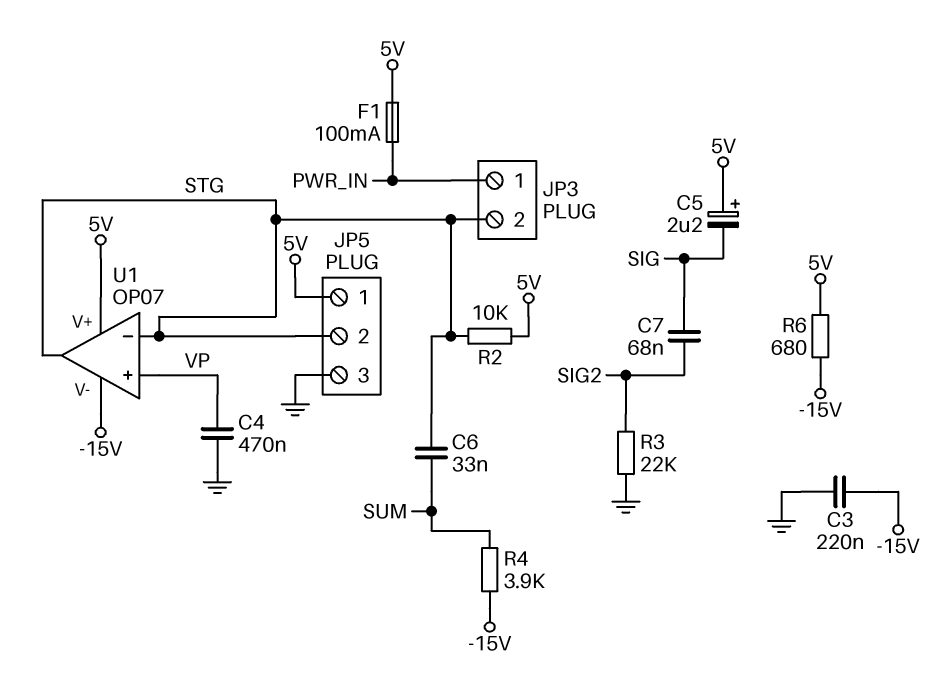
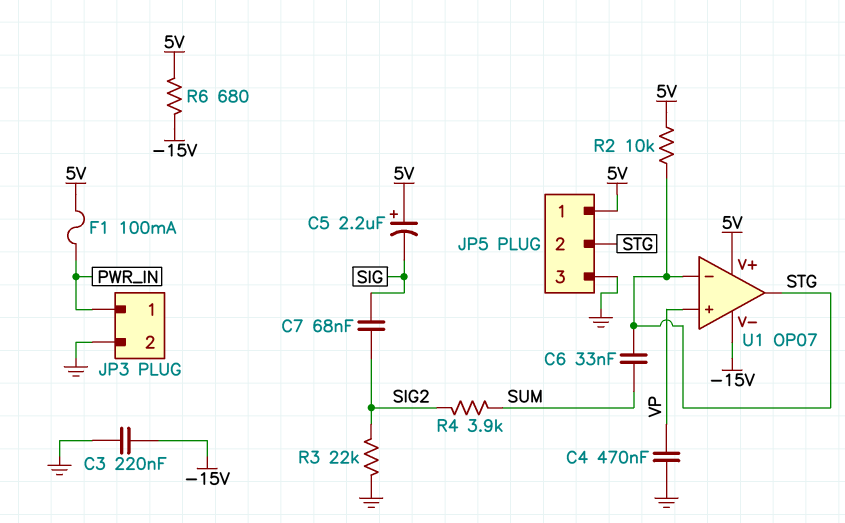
JP3 pin 2: STG -> GND
R4: 3.9k (-15V, SUM) -> 3.9k (SIG2, SUM)

